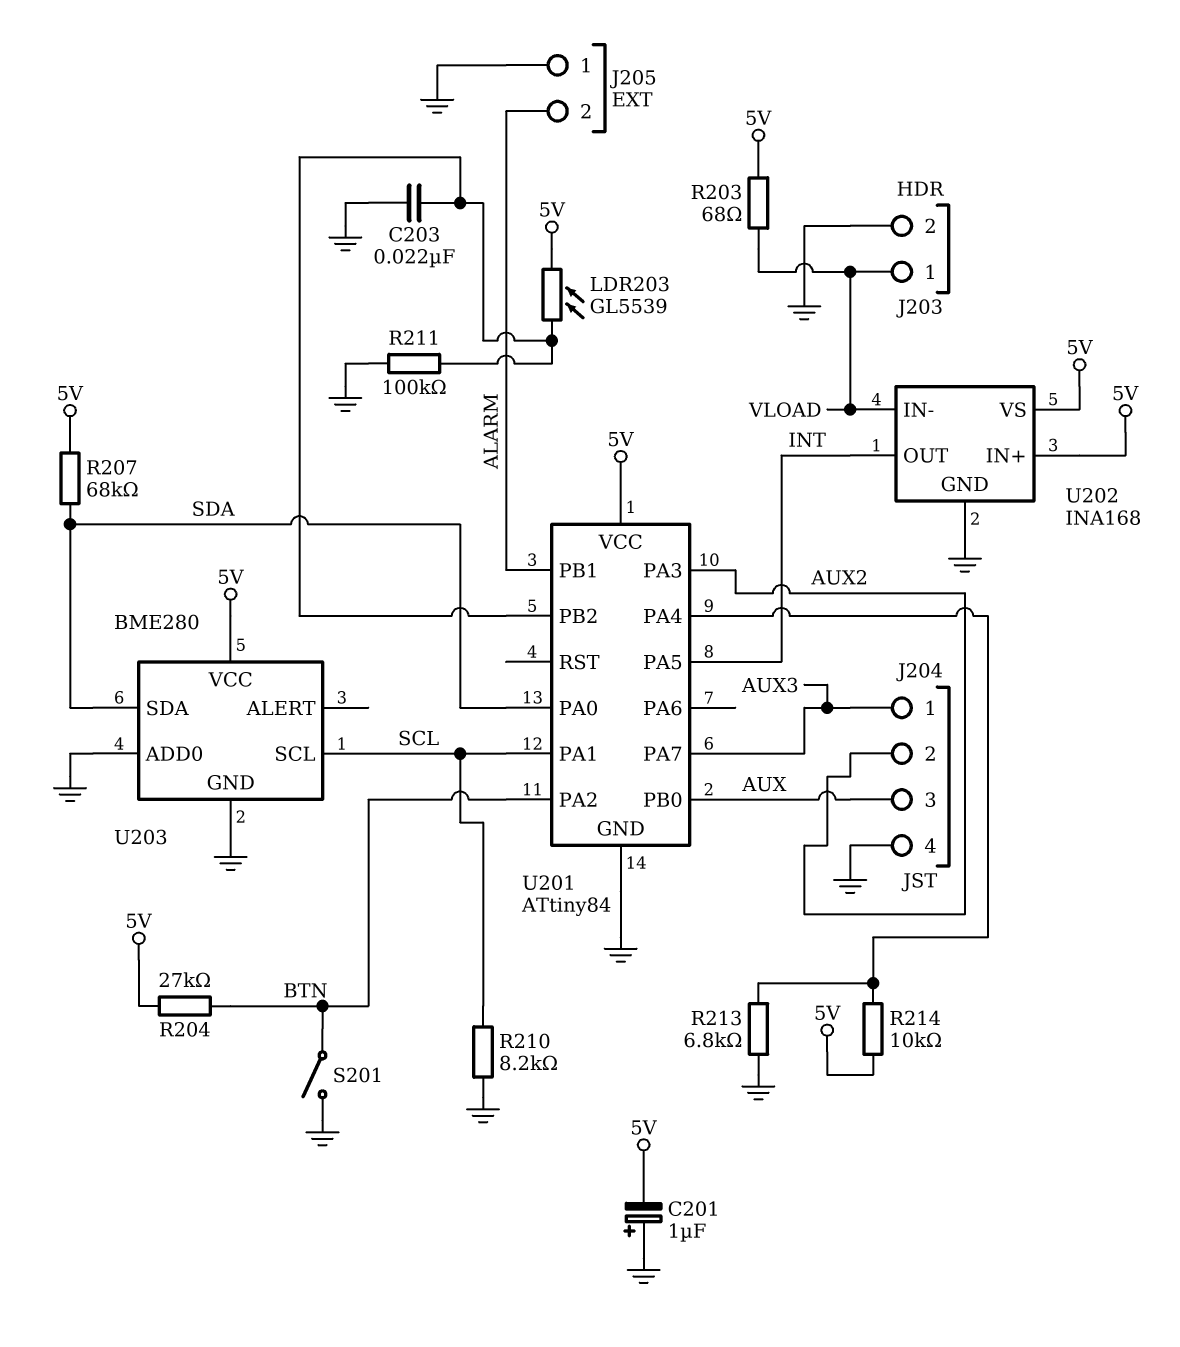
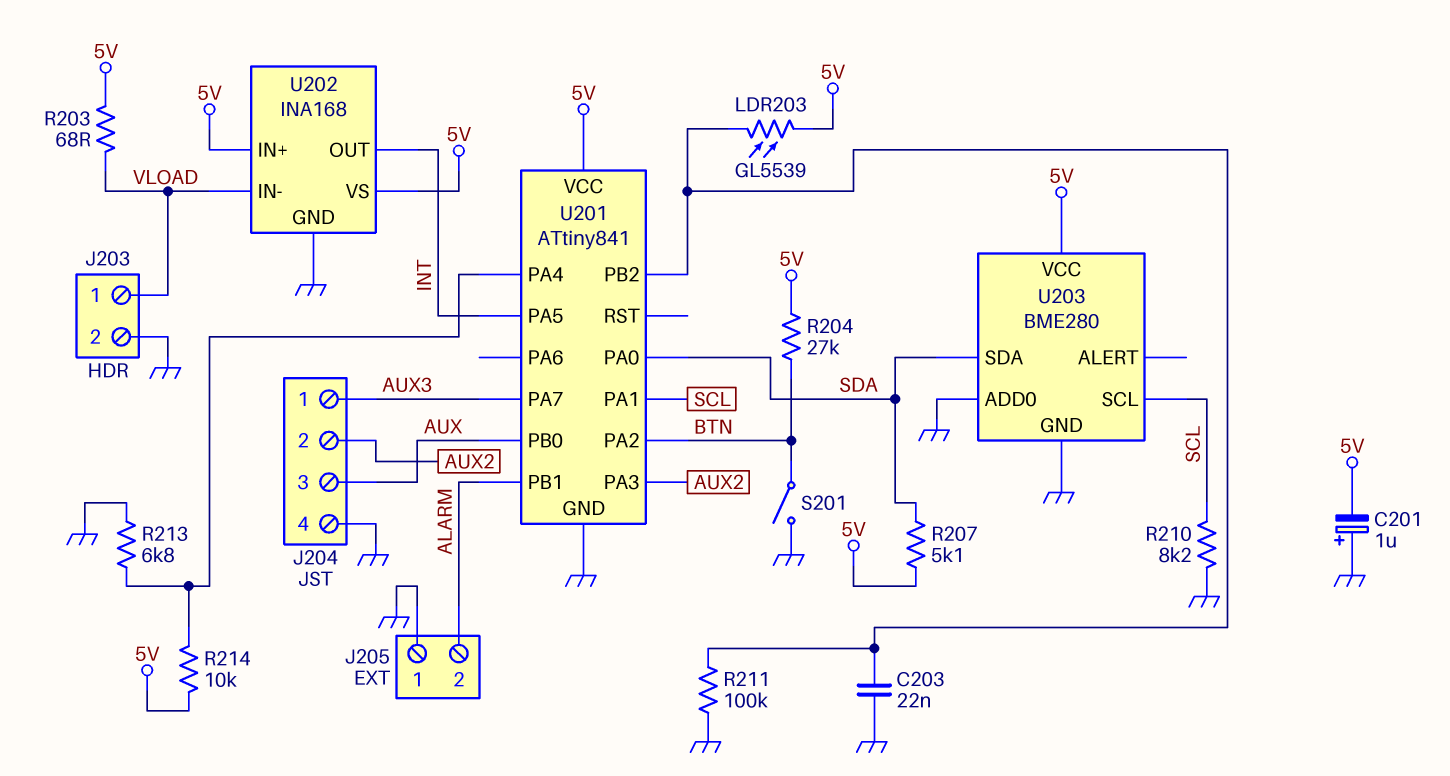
R207: 68k (5V, SDA) -> 5.1k (5V, SDA)
U201: ATtiny84 -> ATtiny841

